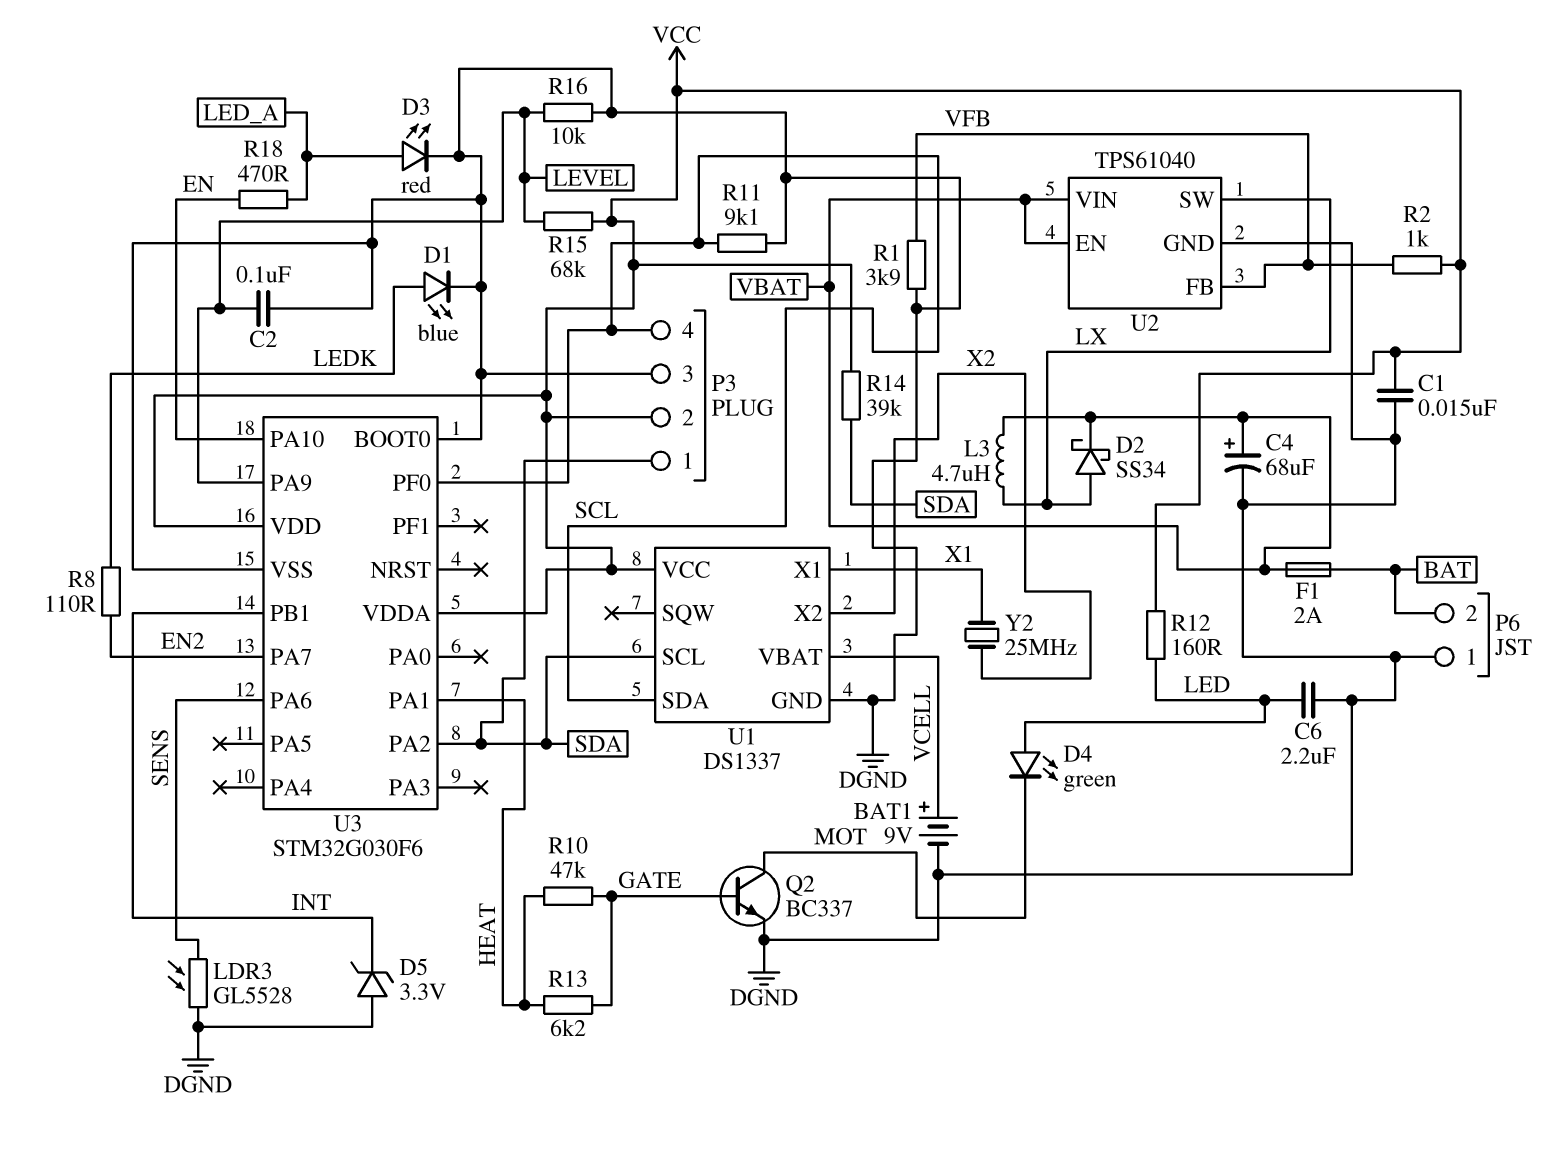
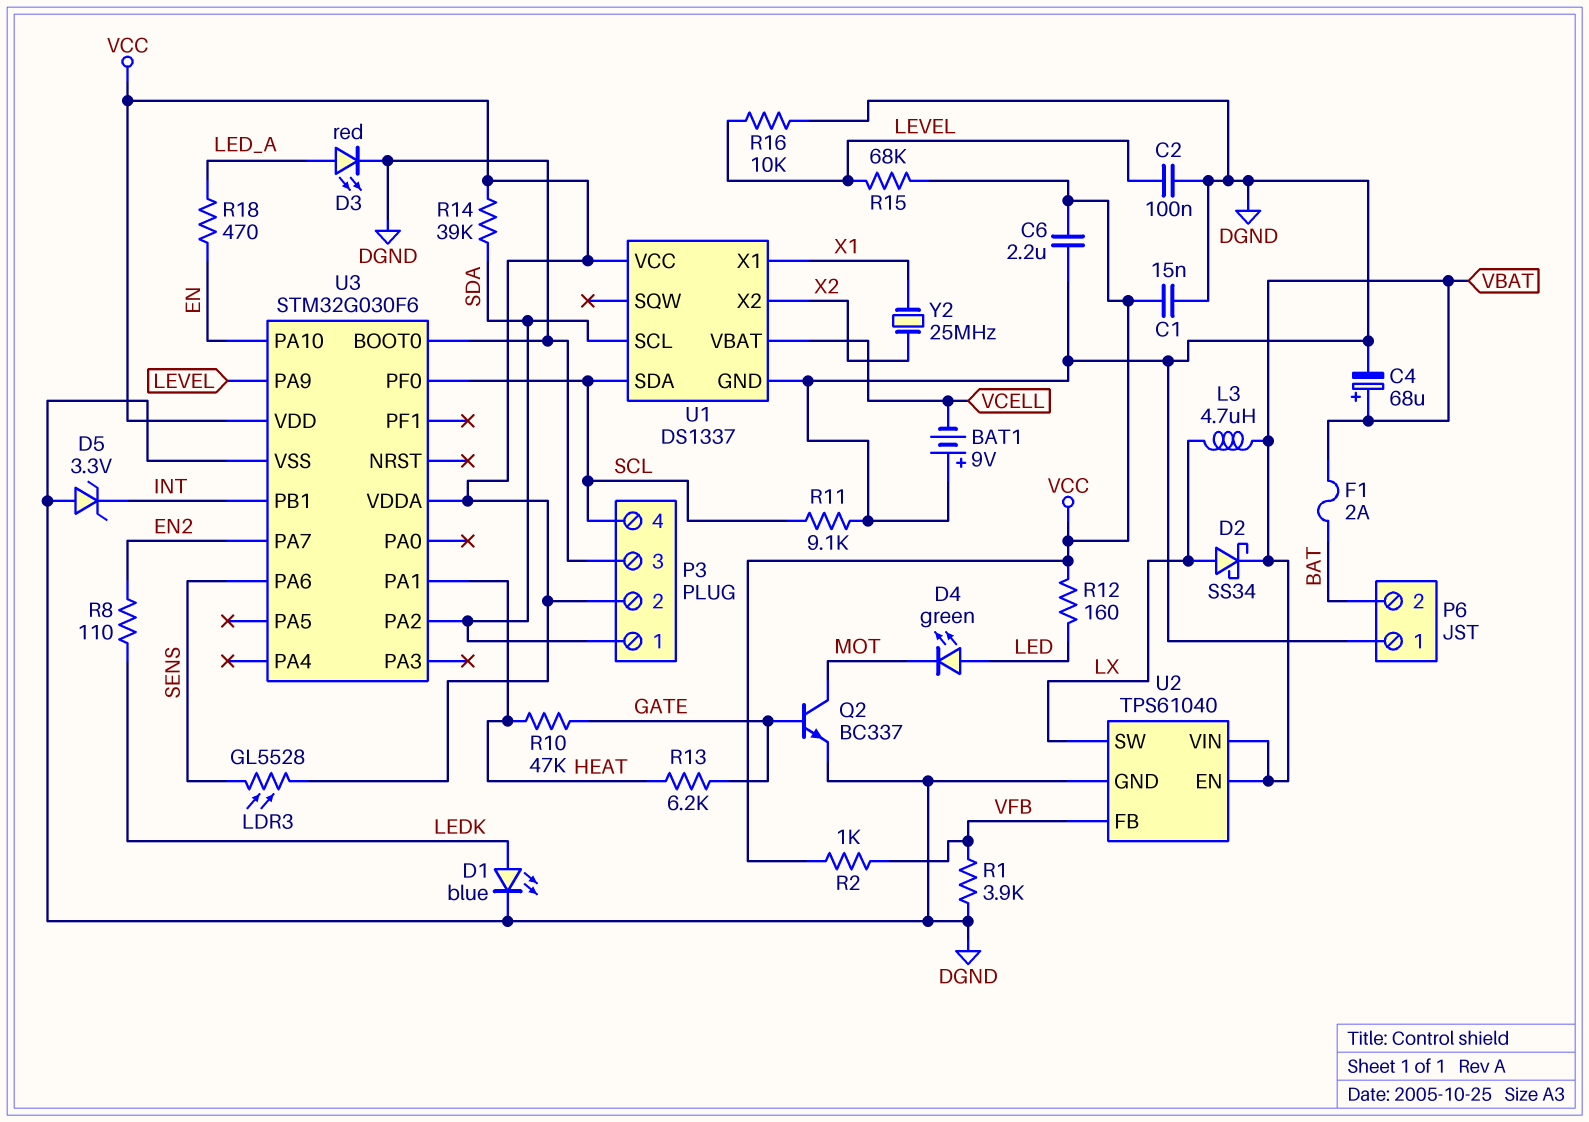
BAT1: 9V (plus VCELL, minus DGND) -> 9V (plus DGND, minus VCELL)
C6: 2.2uF (DGND, LED) -> 2.2uF (DGND, VCC)
LDR3: GL5528 (DGND, SENS) -> GL5528 (SENS, VCC)

